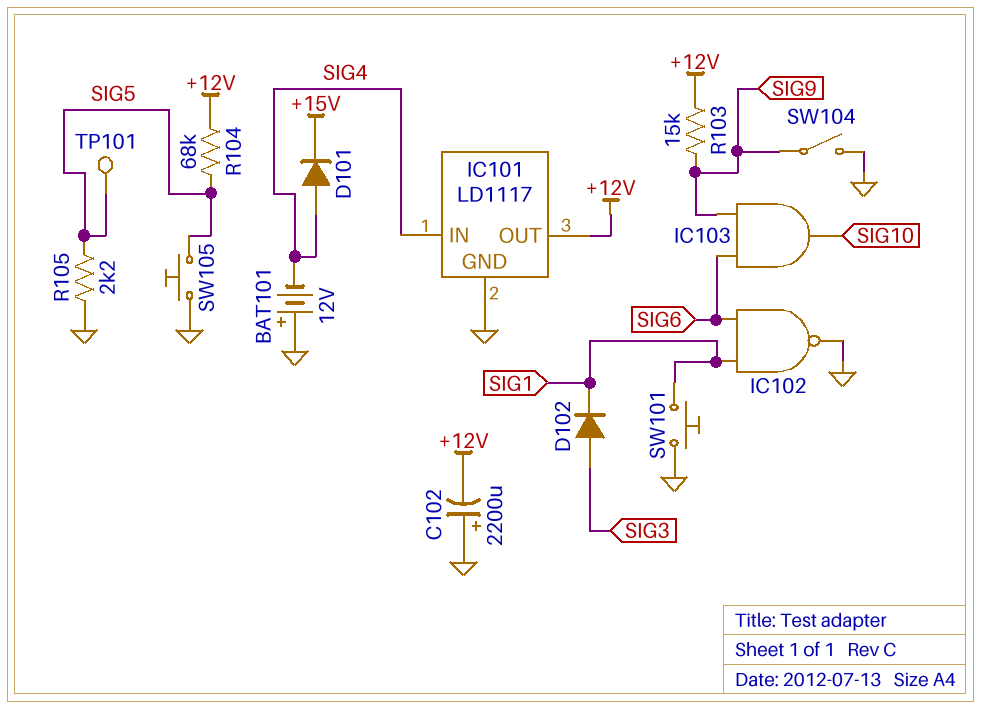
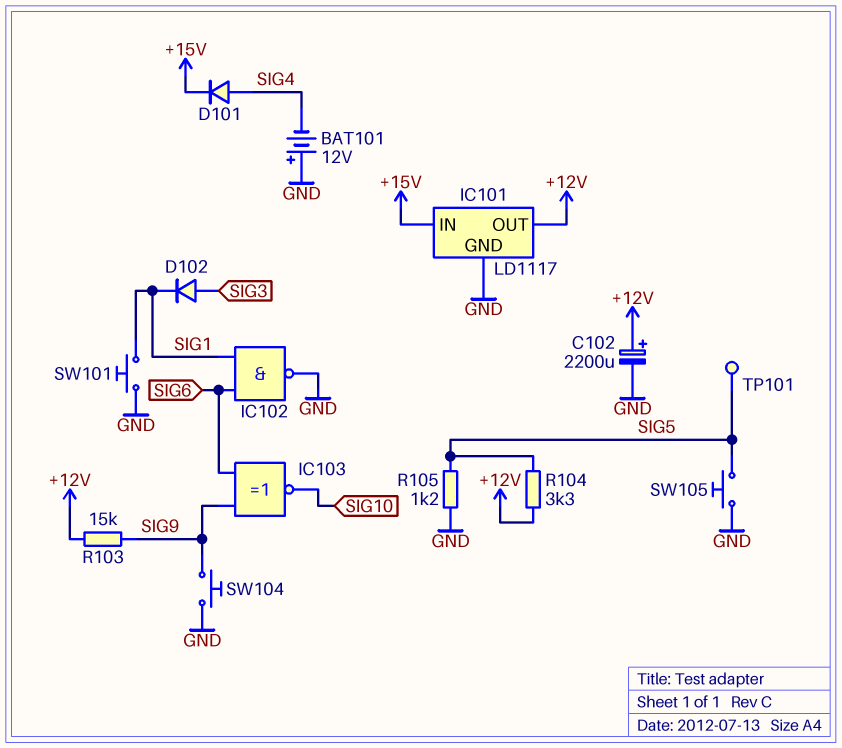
C102: 2200uF (plus GND, minus +12V) -> 2200uF (plus +12V, minus GND)
IC101 pin IN: SIG4 -> +15V
IC103: AND (in SIG6, in SIG9, out SIG10) -> XNOR (in SIG6, in SIG9, out SIG10)
R104: 68k (+12V, SIG5) -> 3.3k (+12V, SIG5)
R105: 2.2k (GND, SIG5) -> 1.2k (GND, SIG5)
SW104: switch (GND, SIG9) -> button (GND, SIG9)

